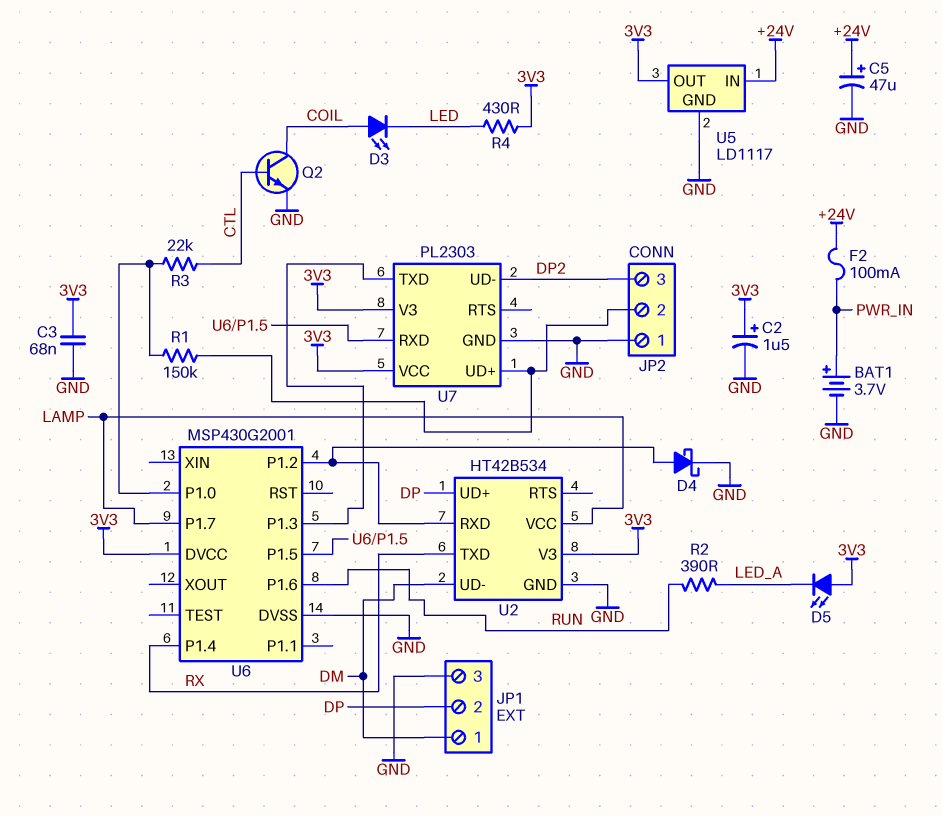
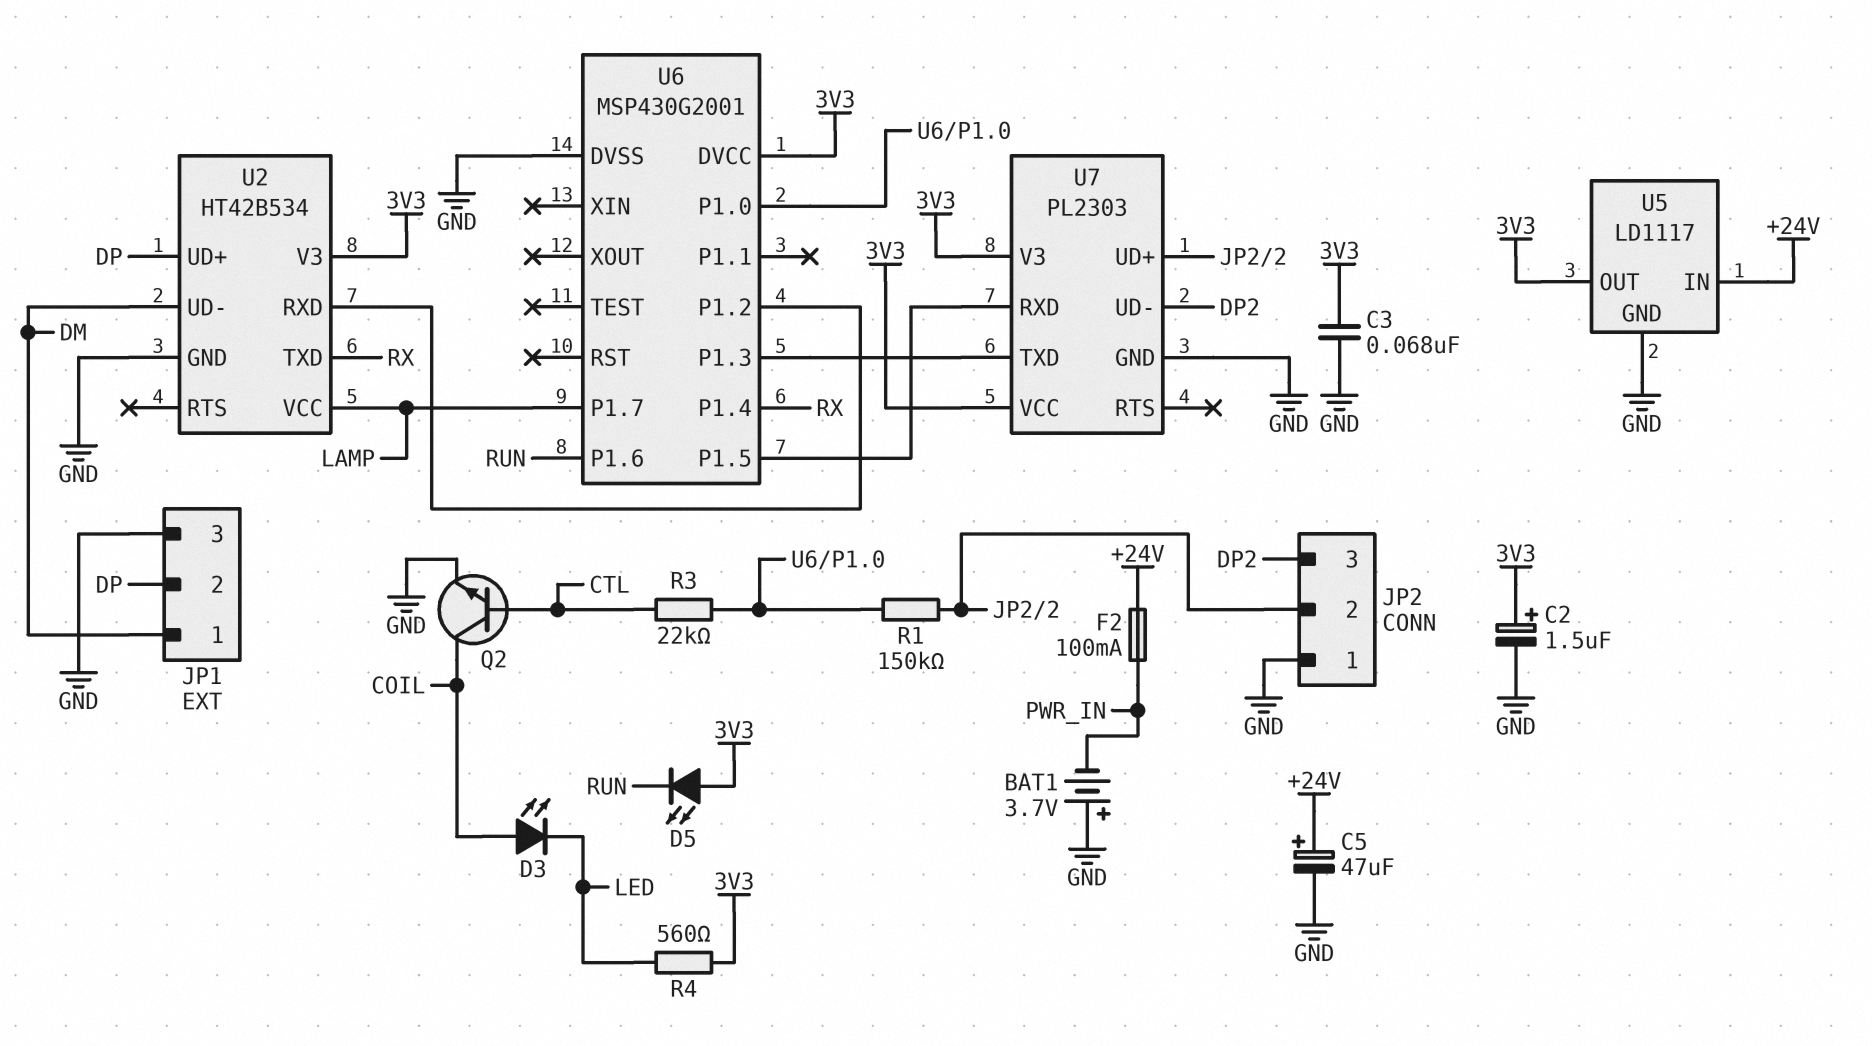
BAT1: 3.7V (plus PWR_IN, minus GND) -> 3.7V (plus GND, minus PWR_IN)
D4: schottky (A U2/RXD, K GND) -> none
D5: LED (A 3V3, K LED_A) -> LED (A 3V3, K RUN)
R2: 390 (LED_A, RUN) -> none
R4: 430 (3V3, LED) -> 560 (3V3, LED)

